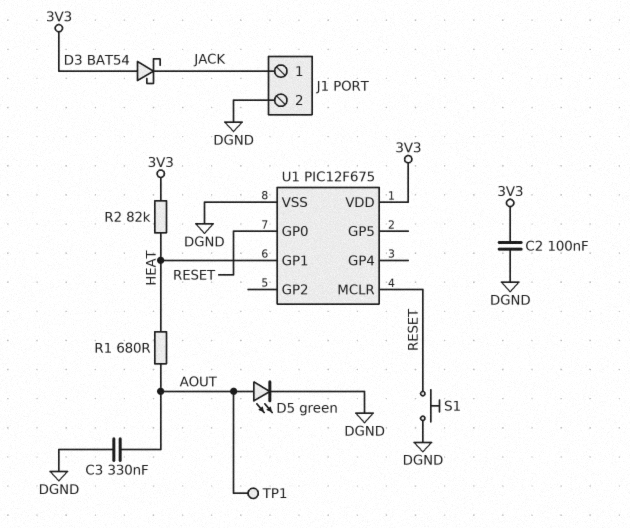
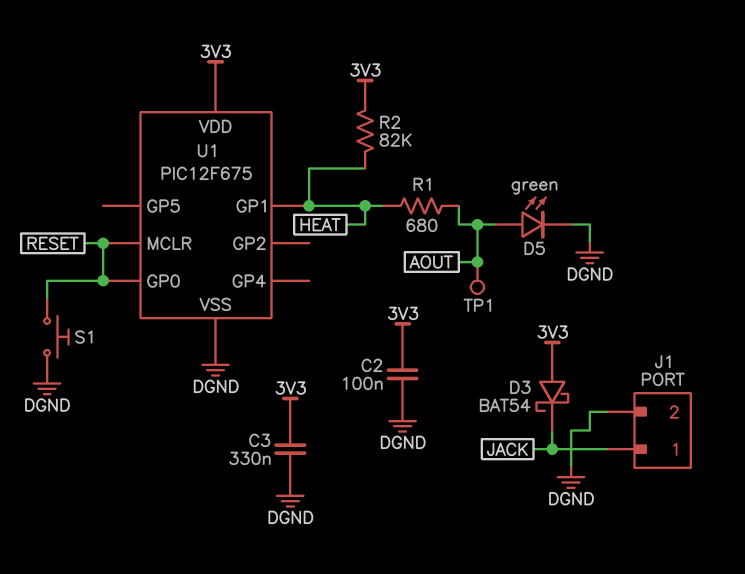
C3: 330nF (AOUT, DGND) -> 330nF (3V3, DGND)

